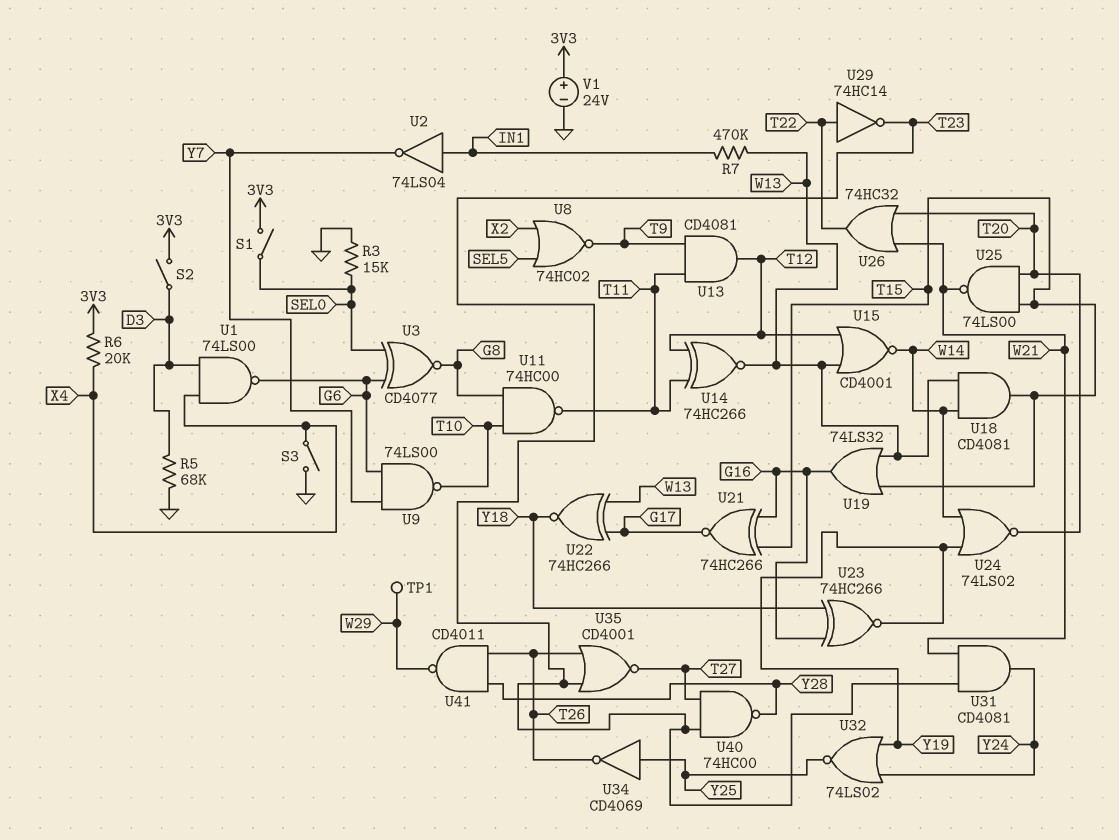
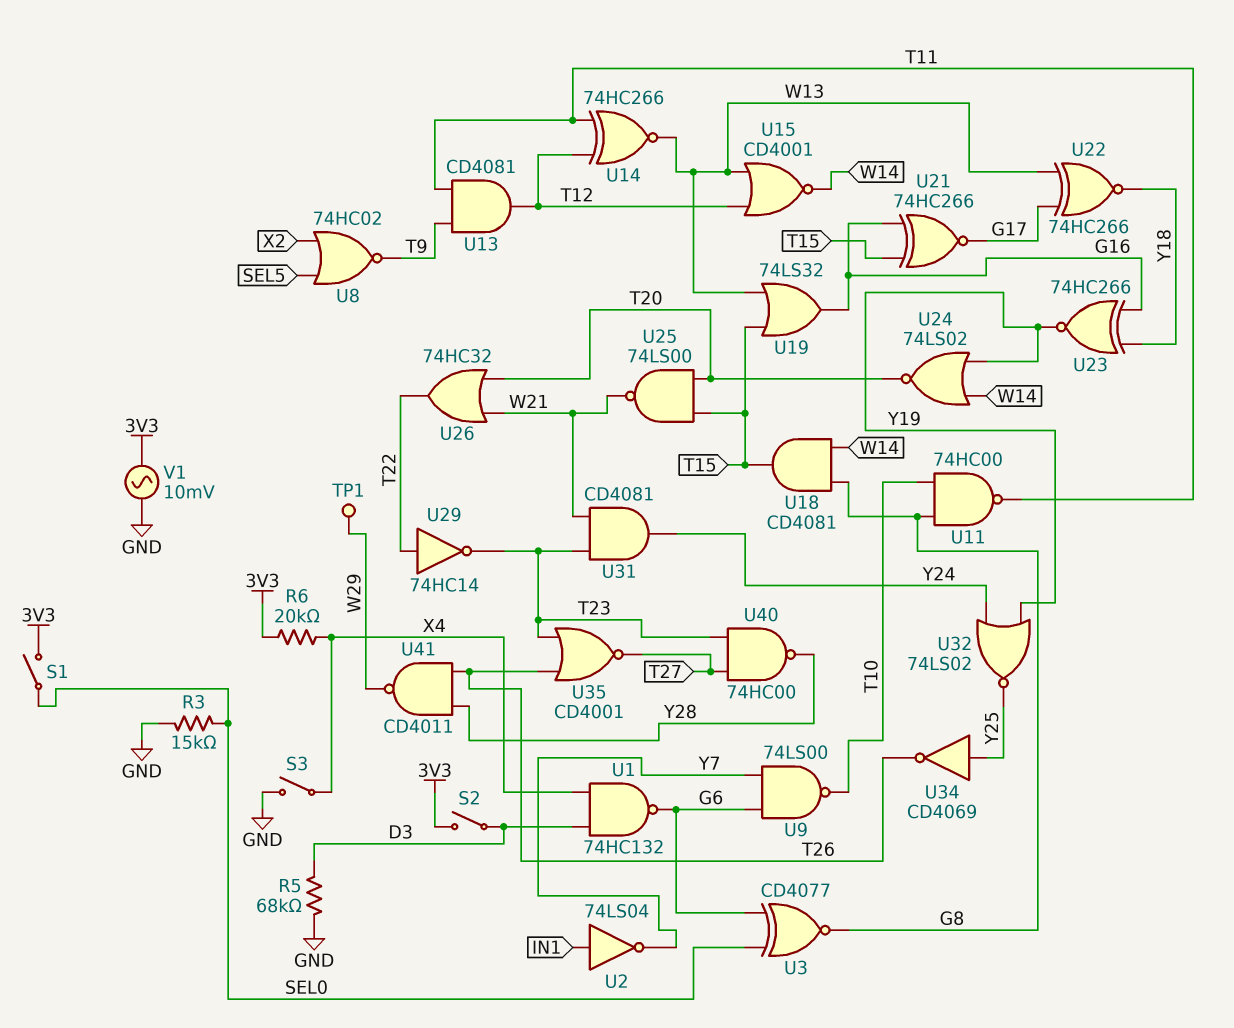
R7: 470k (IN1, W13) -> none
U1: NAND 74LS00 (in D3, in X4, out G6) -> NAND 74HC132 (in D3, in X4, out G6)
U18: AND CD4081 (in W13, in W14, out T15) -> AND CD4081 (in G8, in W14, out T15)
V1: 24V (plus 3V3, minus GND) -> AC 10mV (3V3, GND)

